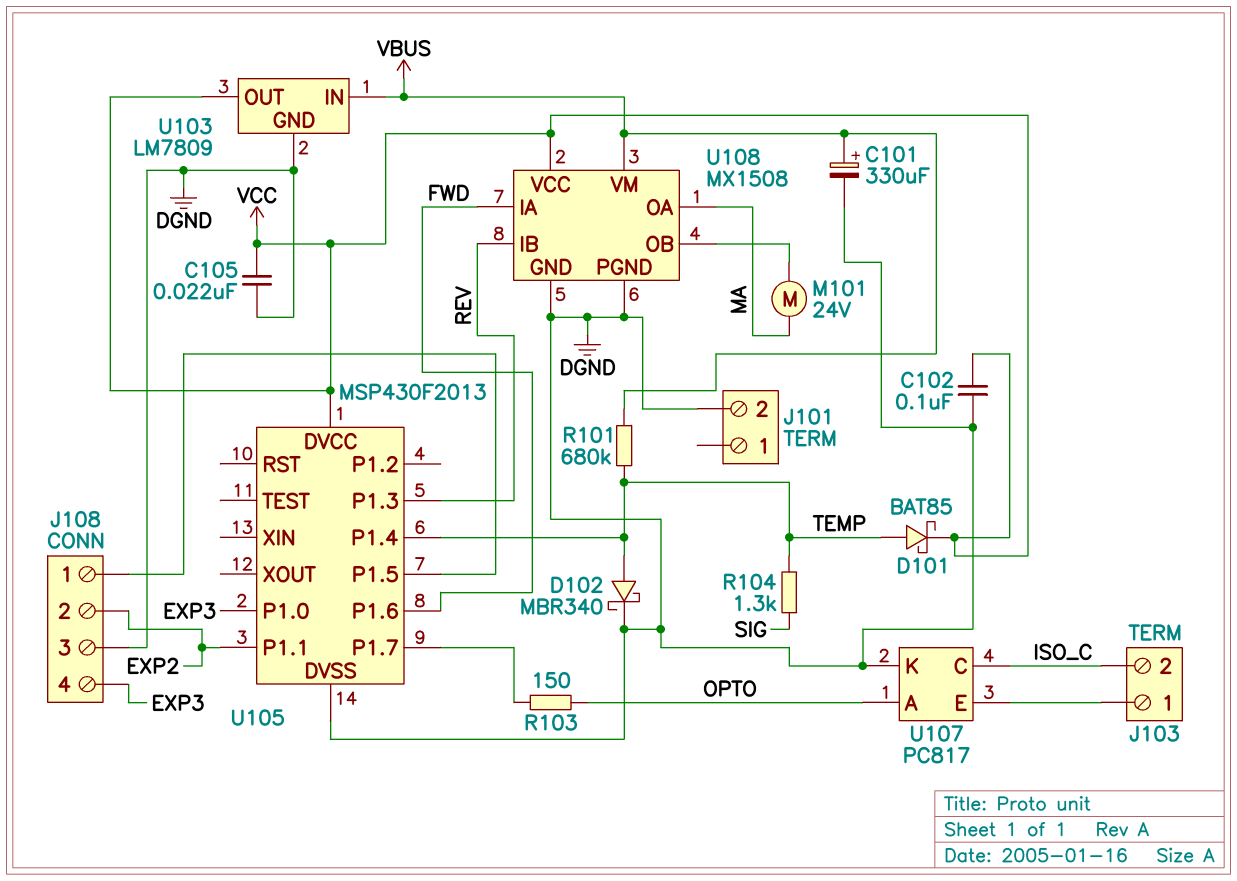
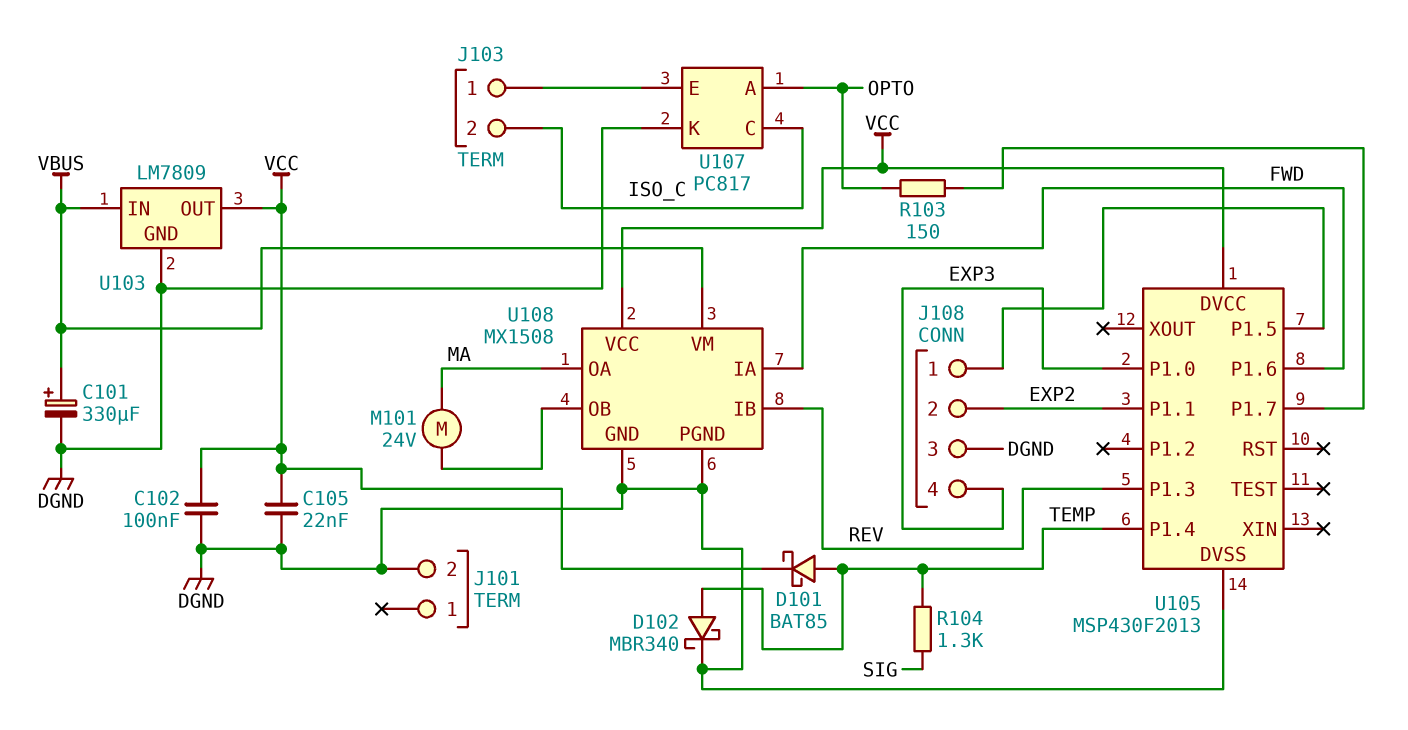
R101: 680k (TEMP, VBUS) -> none

